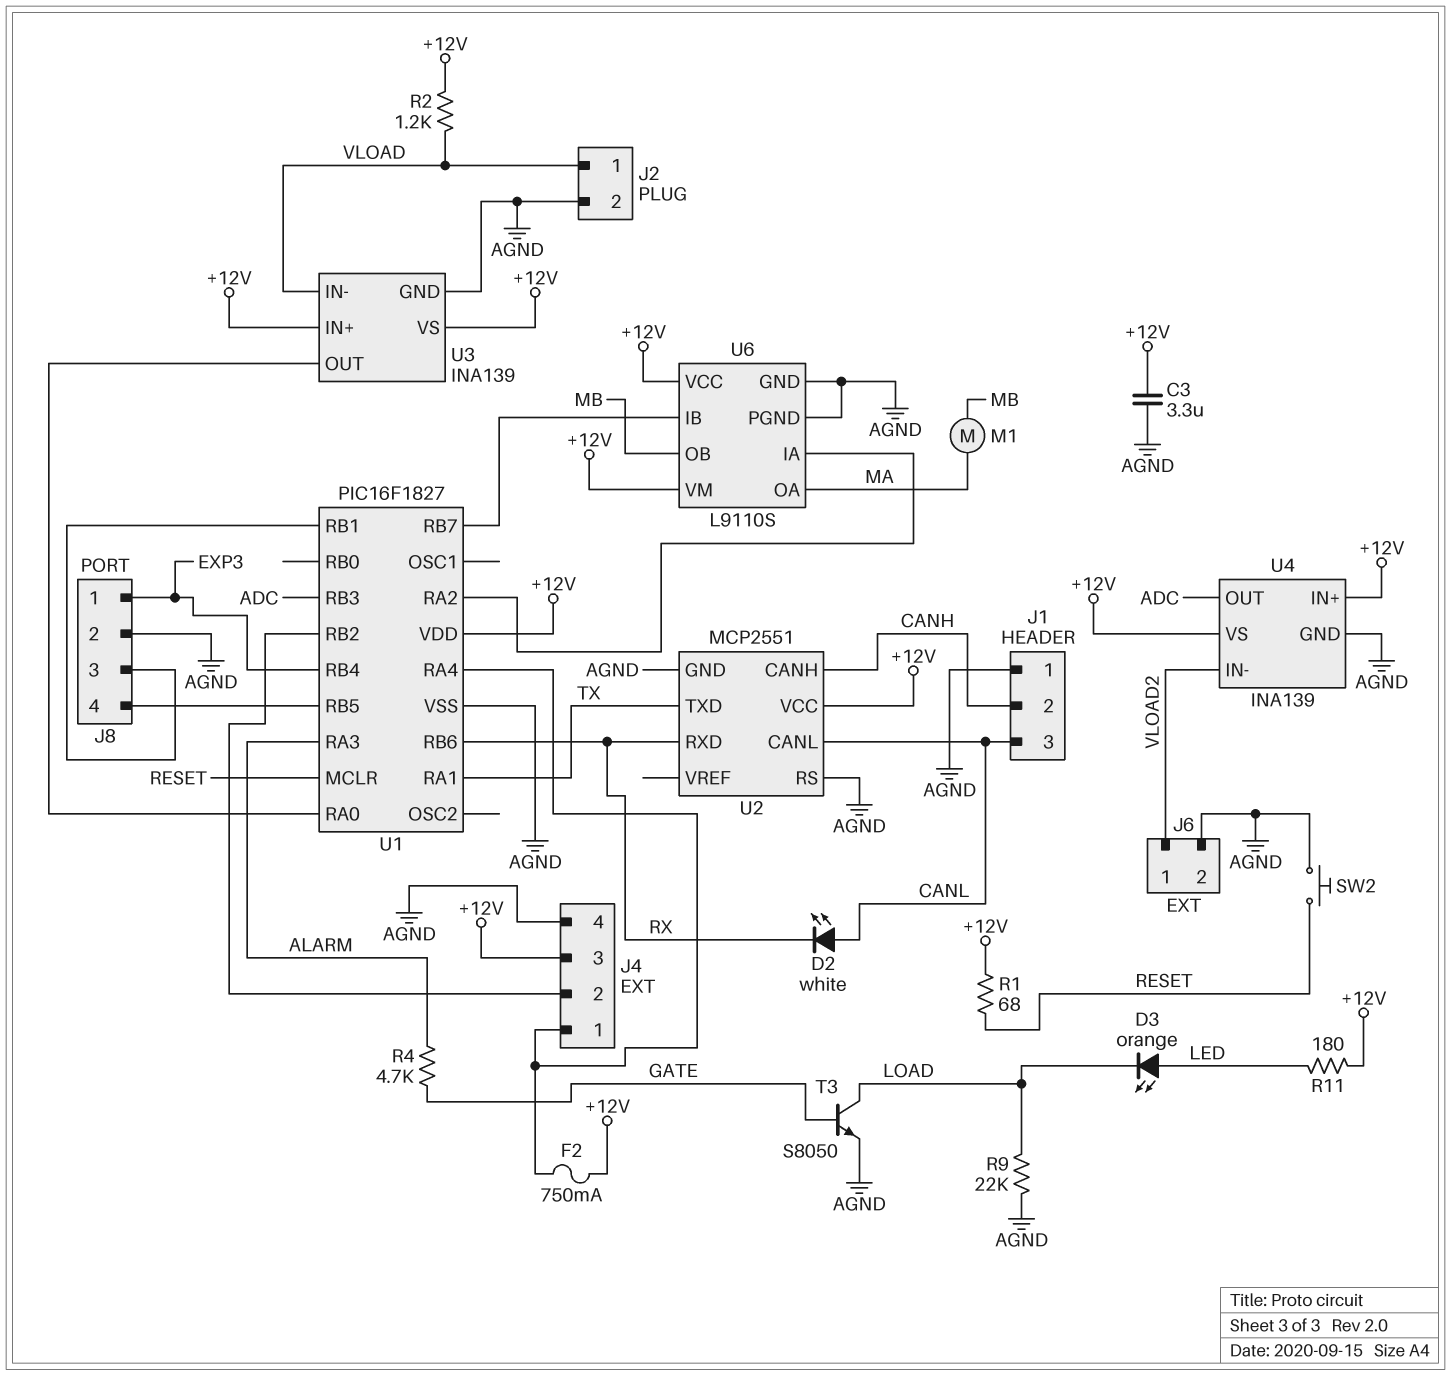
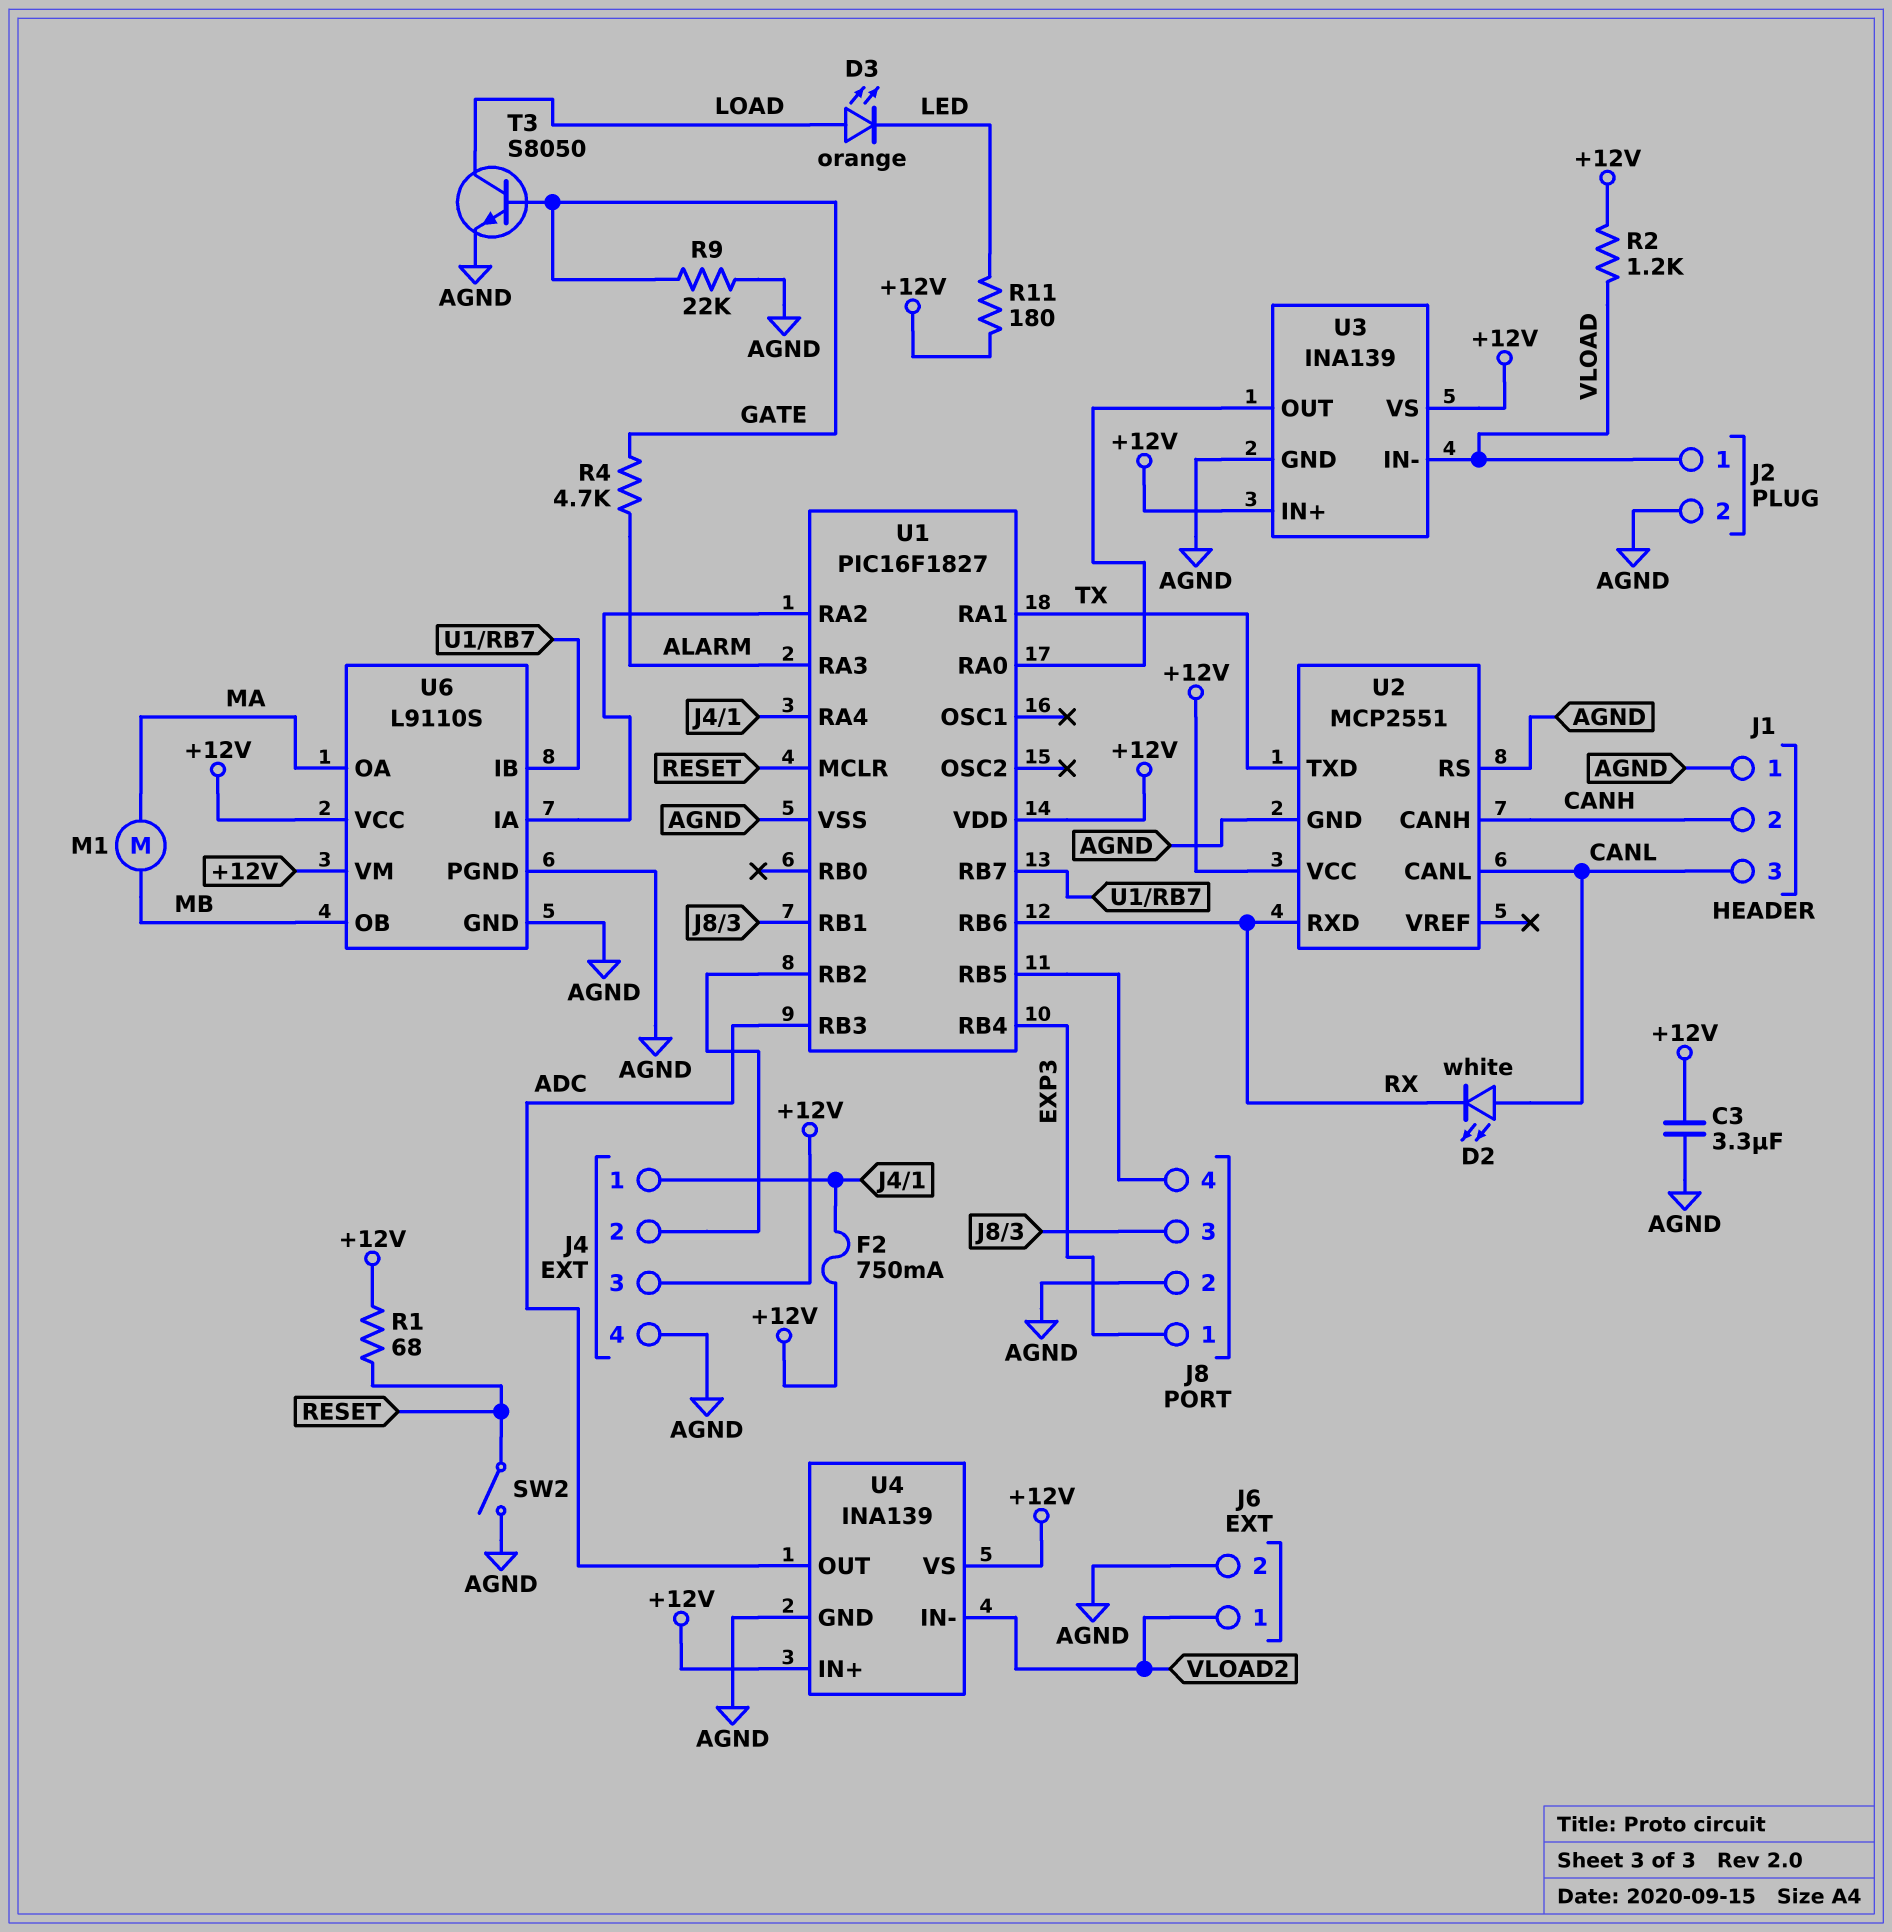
D3: LED orange (A LED, K LOAD) -> LED orange (A LOAD, K LED)
R9: 22k (AGND, LOAD) -> 22k (AGND, GATE)
SW2: button (AGND, RESET) -> switch (AGND, RESET)

